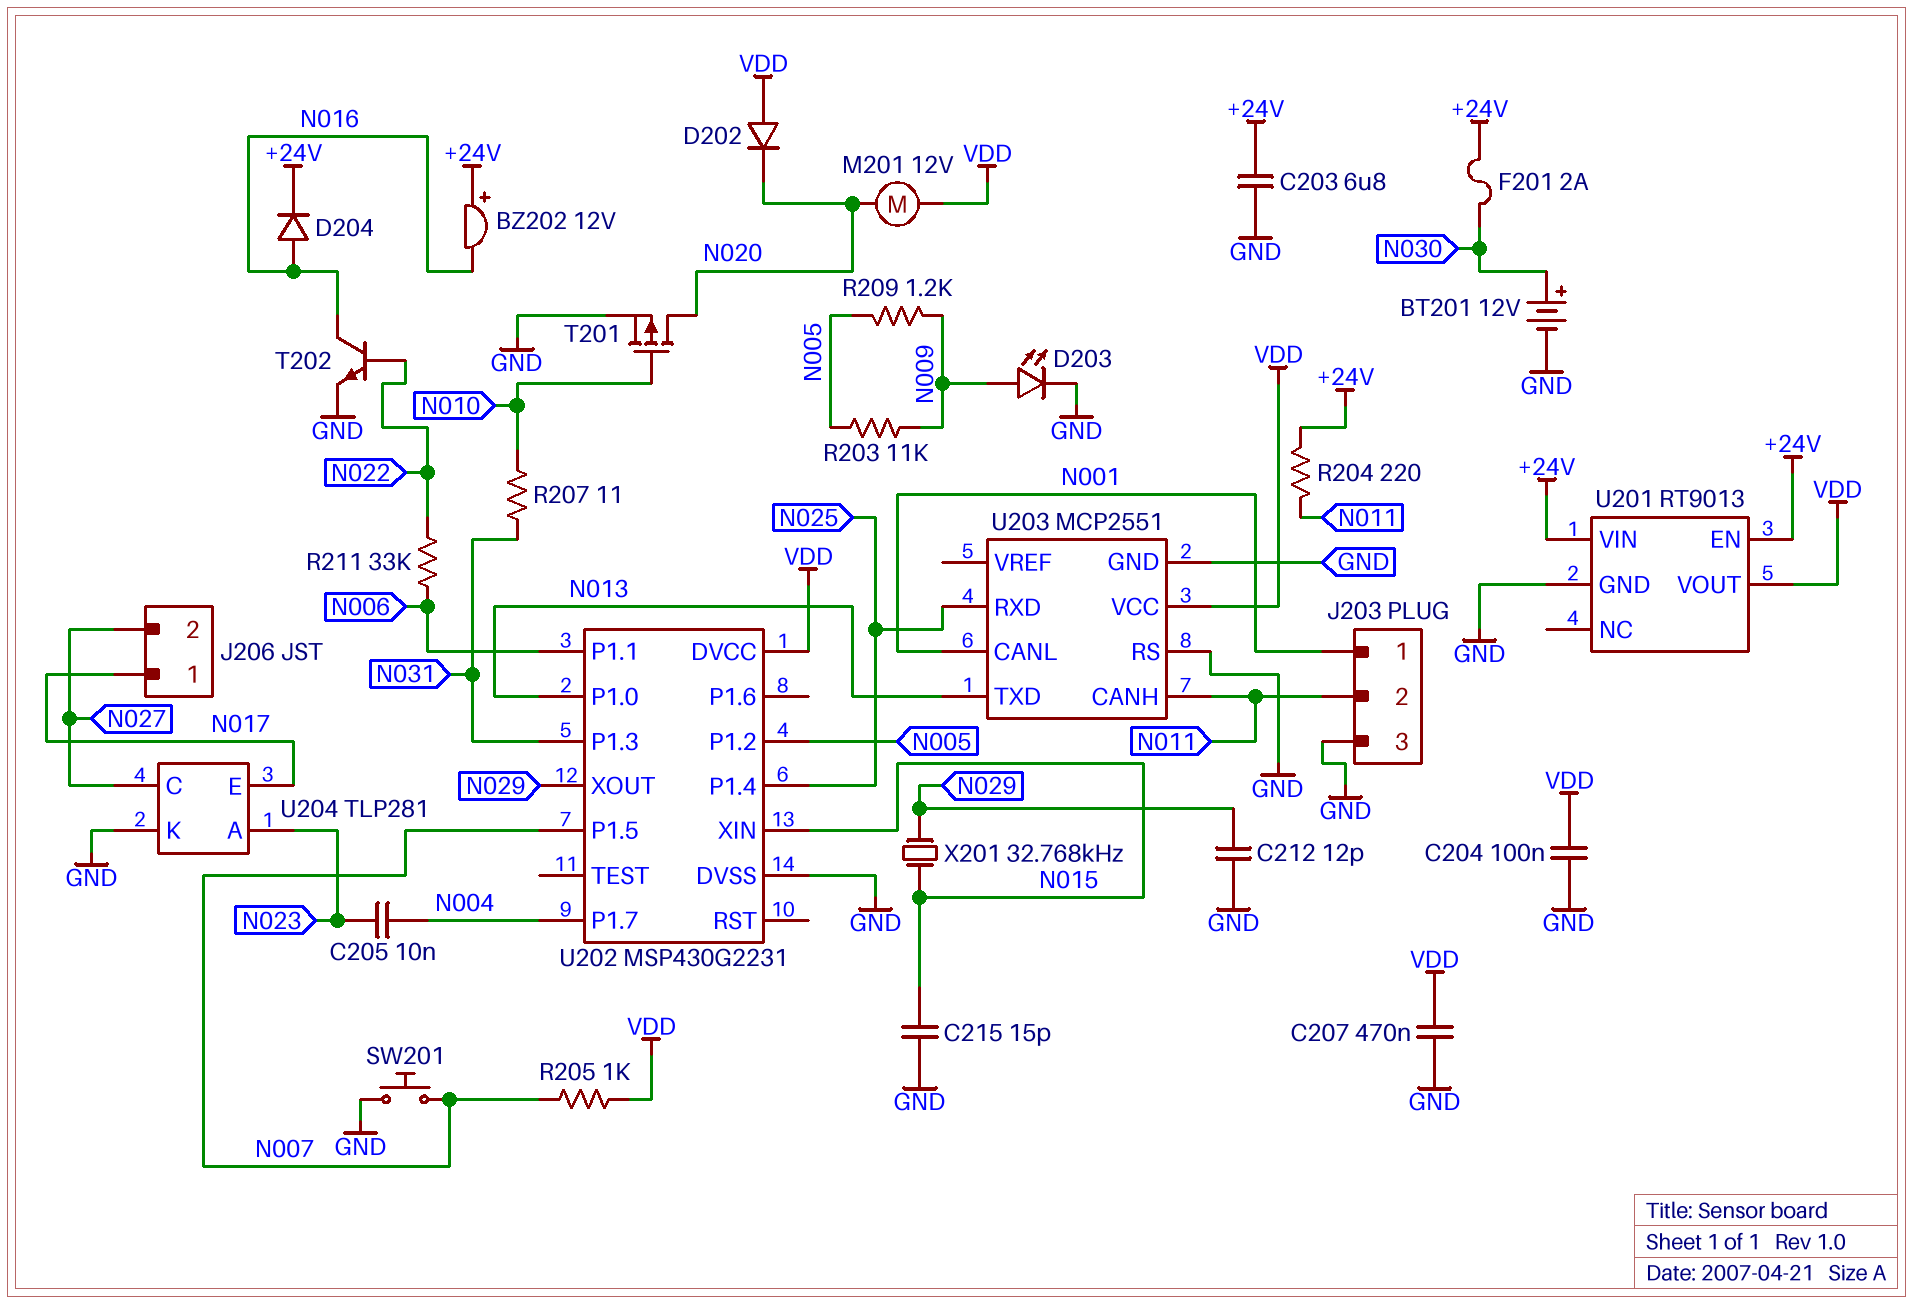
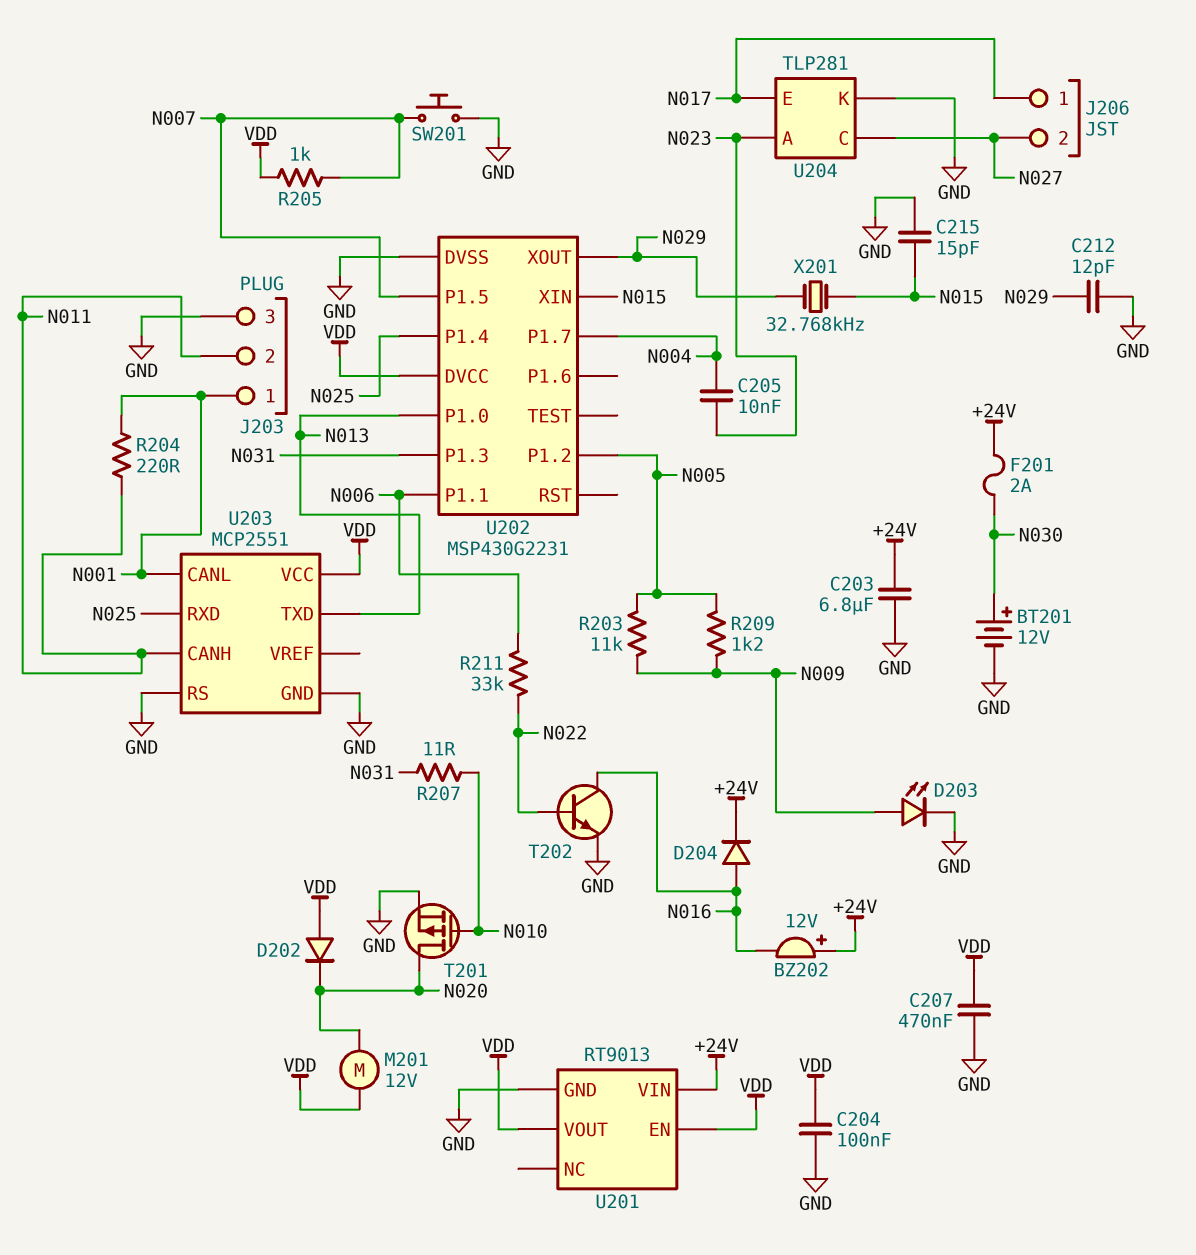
R204: 220 (+24V, N011) -> 220 (N001, N011)
U201 pin EN: +24V -> VDD

